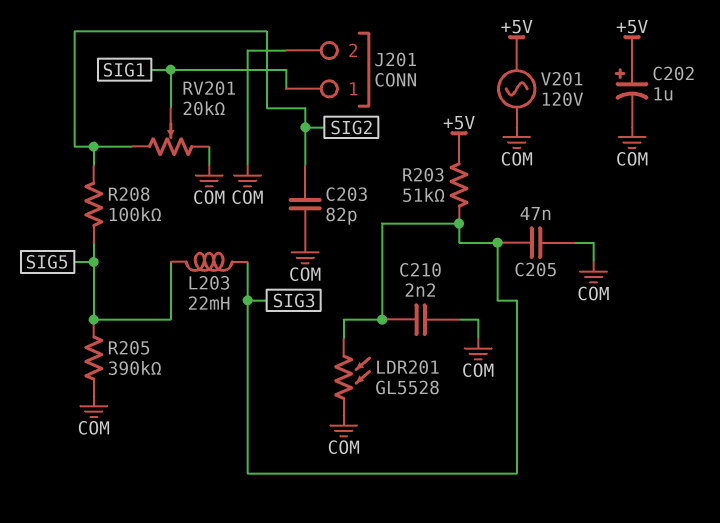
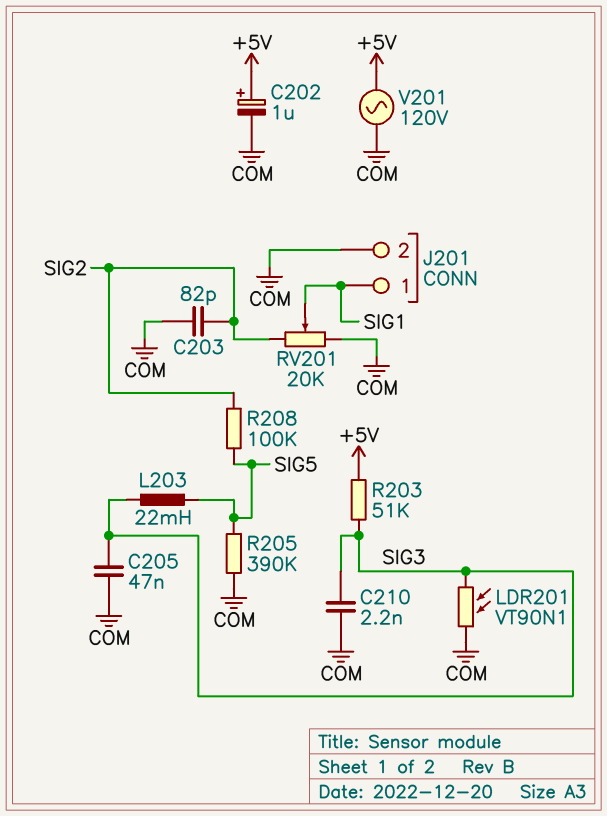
LDR201: GL5528 (COM, SIG3) -> VT90N1 (COM, SIG3)

